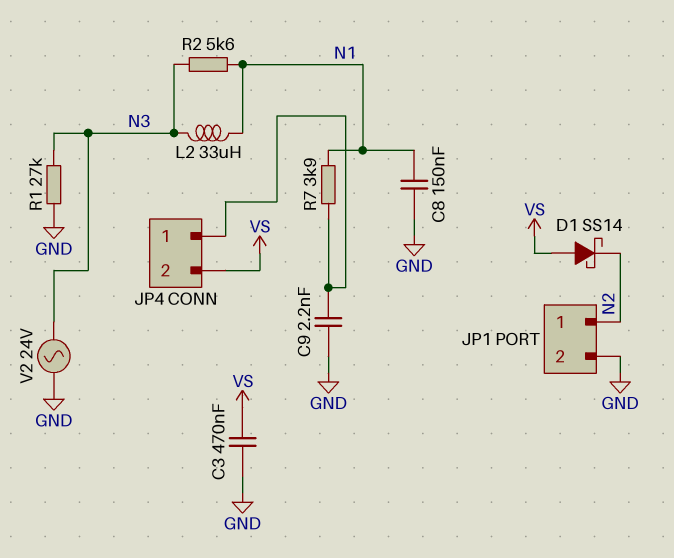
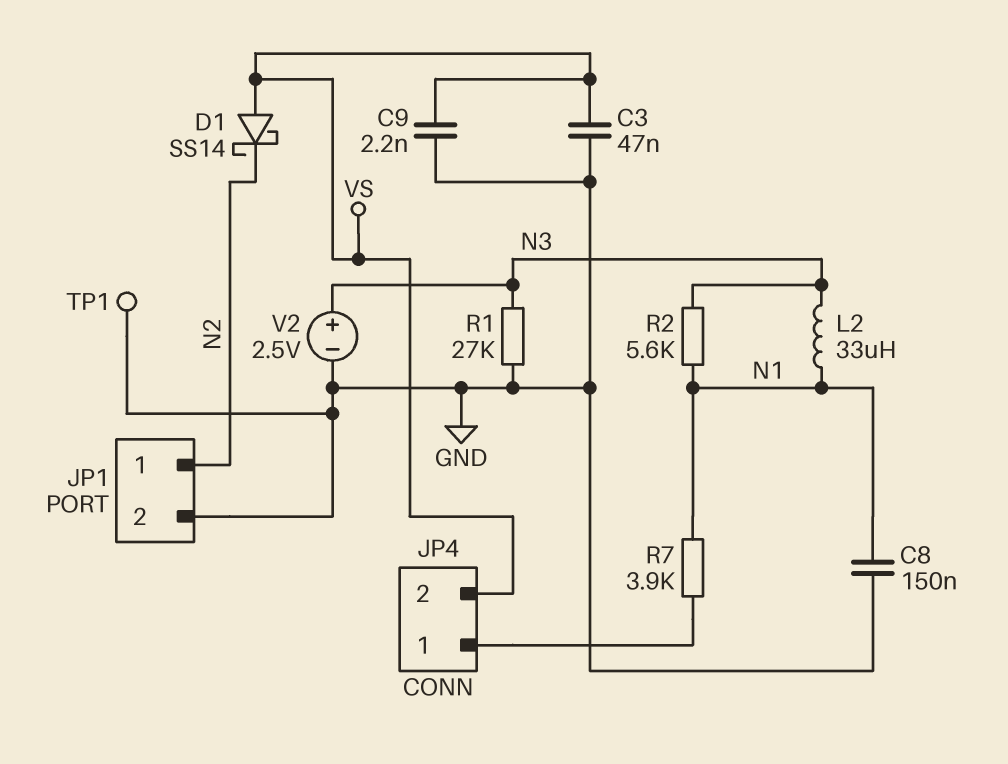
C3: 470nF (GND, VS) -> 47nF (GND, VS)
C9: 2.2nF (GND, JP4/1) -> 2.2nF (GND, VS)
TP1: none -> test point (GND)
V2: AC 24V (GND, N3) -> 2.5V (plus N3, minus GND)

